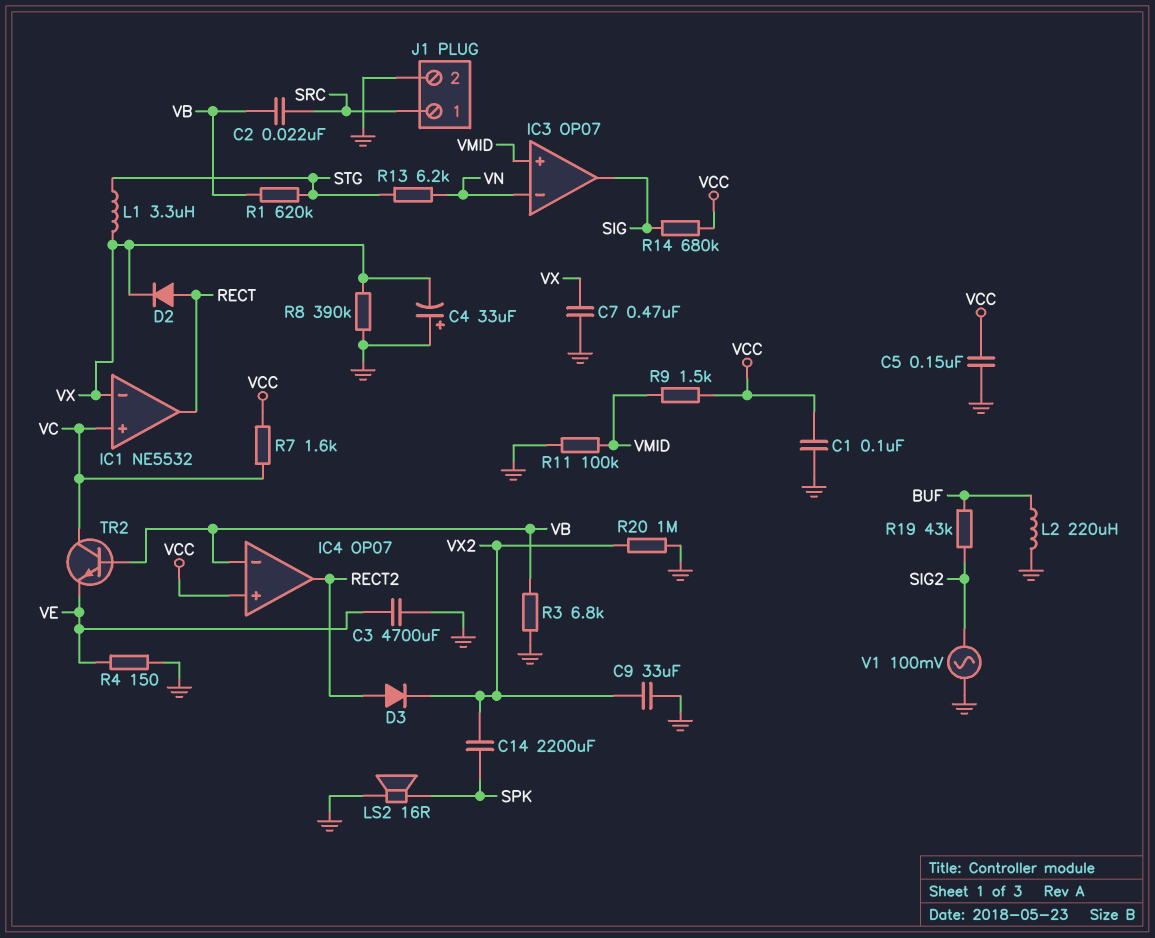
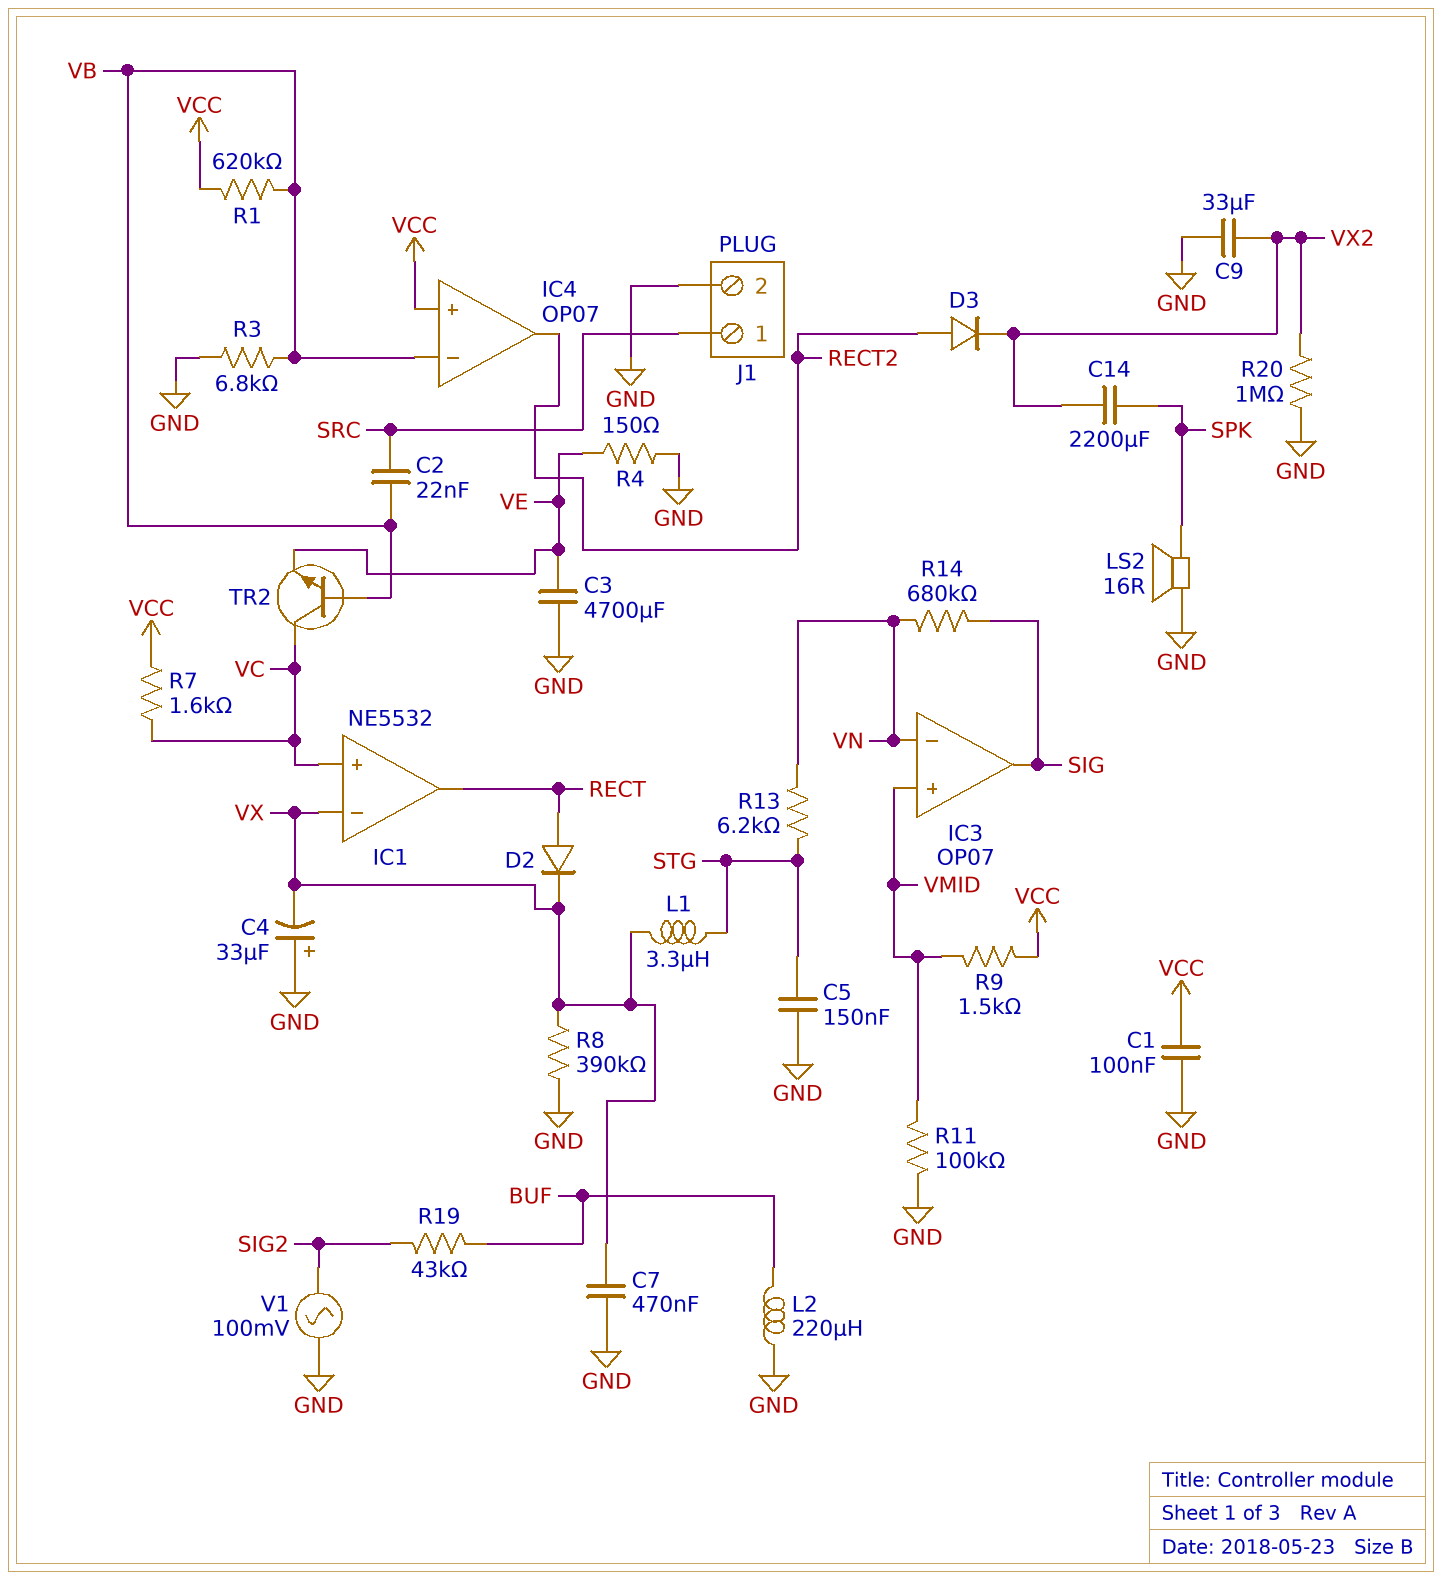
C5: 150nF (GND, VCC) -> 150nF (GND, STG)
R1: 620k (STG, VB) -> 620k (VB, VCC)
R14: 680k (SIG, VCC) -> 680k (SIG, VN)

